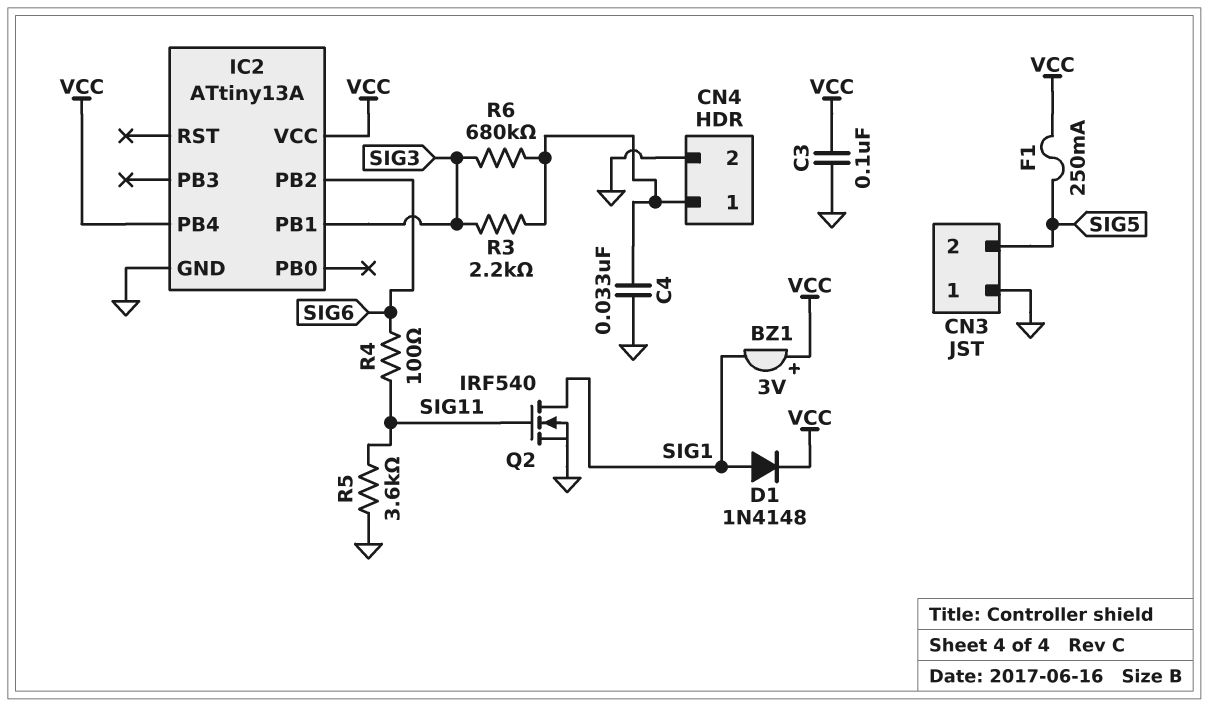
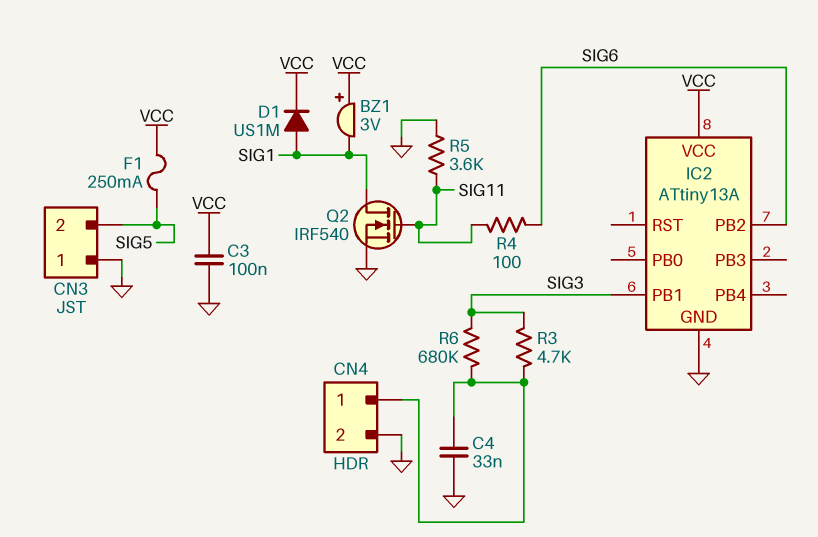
D1: diode 1N4148 (A SIG1, K VCC) -> diode US1M (A SIG1, K VCC)
IC2 pin PB4: VCC -> none
R3: 2.2k (CN4/1, SIG3) -> 4.7k (CN4/1, SIG3)

